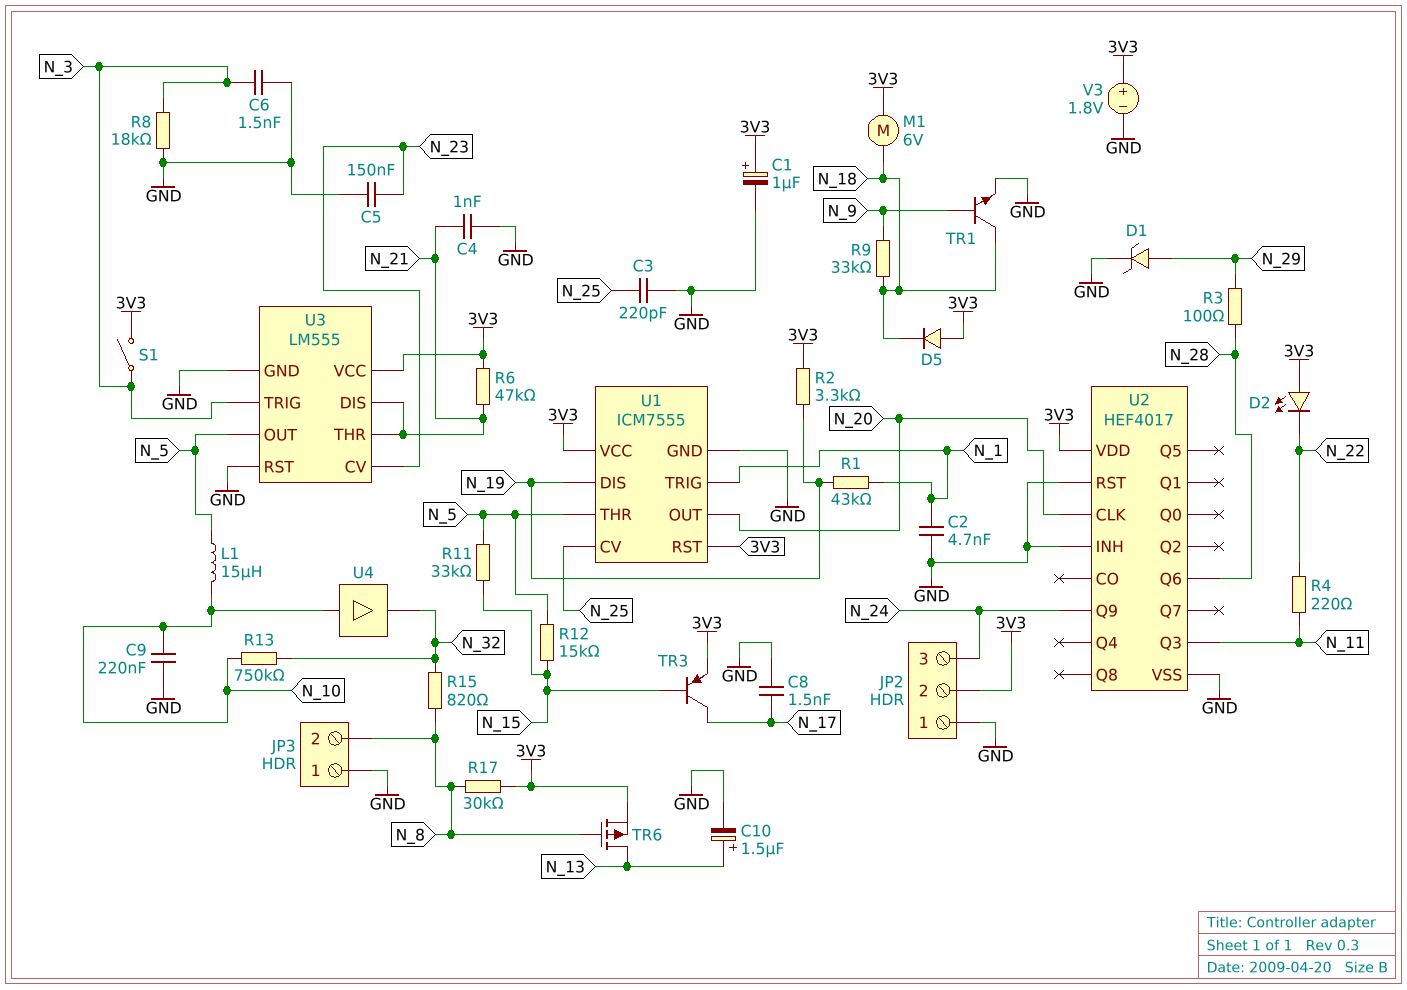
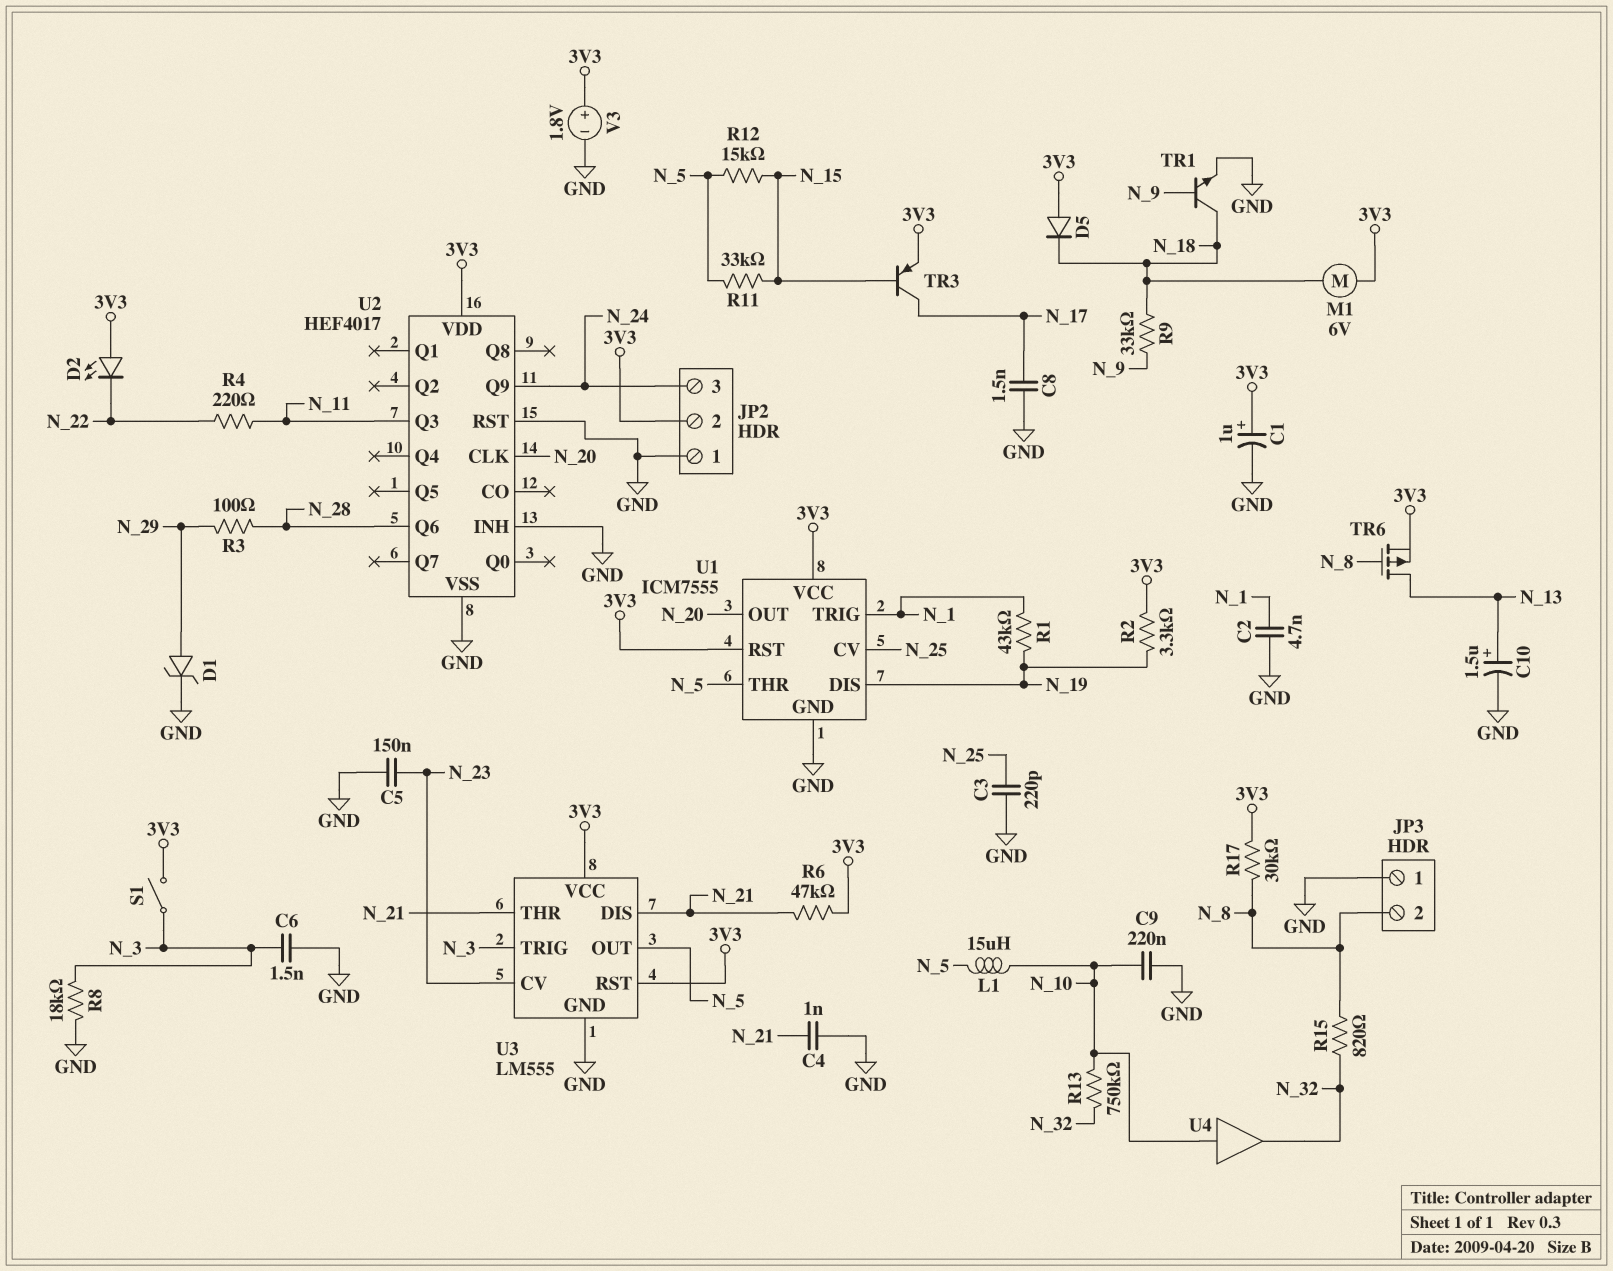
U3 pin RST: GND -> 3V3

